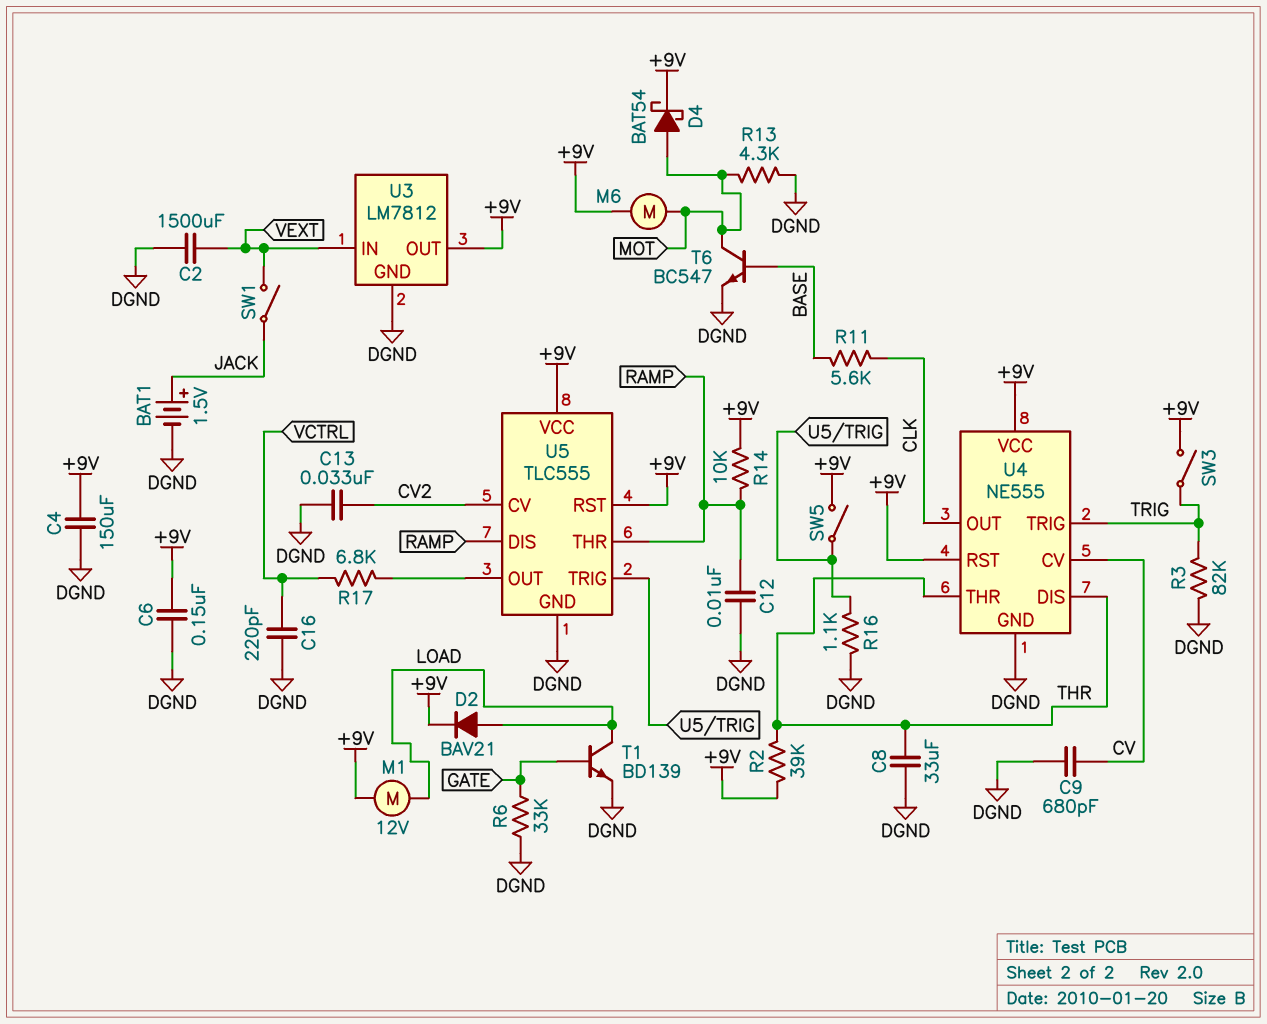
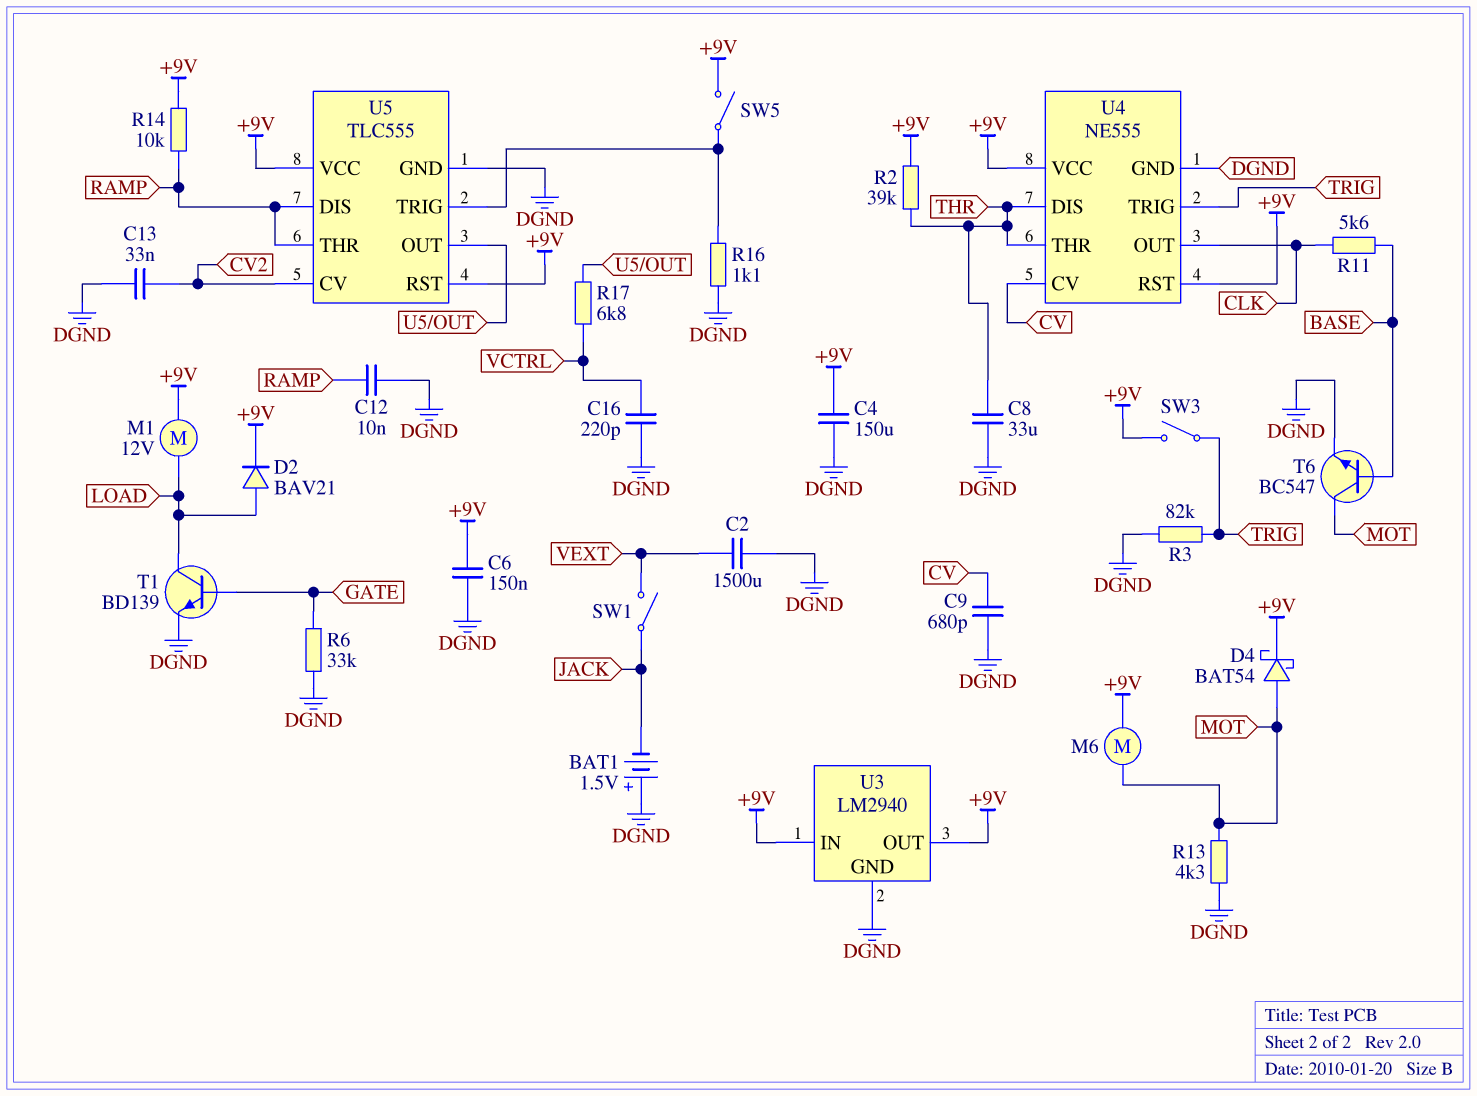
BAT1: 1.5V (plus JACK, minus DGND) -> 1.5V (plus DGND, minus JACK)
U3: LM7812 -> LM2940
U3 pin IN: VEXT -> +9V

